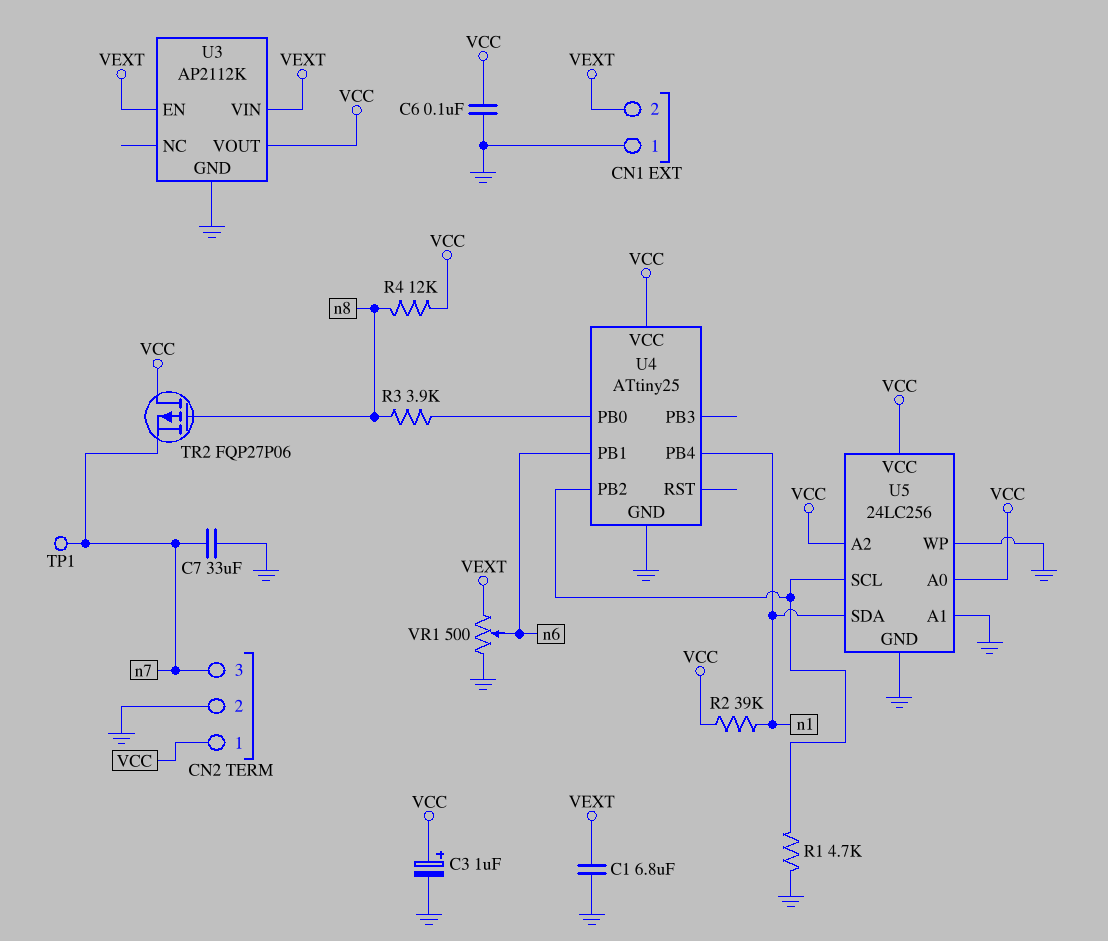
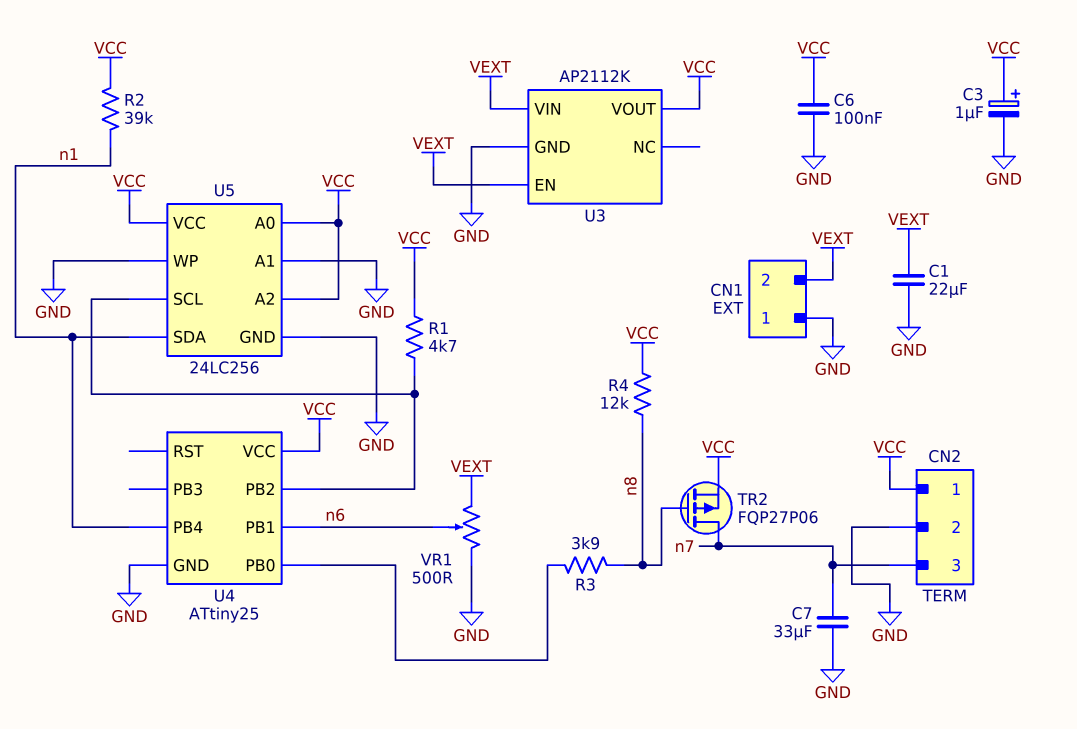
C1: 6.8uF (GND, VEXT) -> 22uF (GND, VEXT)
R1: 4.7k (GND, U4/PB2) -> 4.7k (U4/PB2, VCC)
TP1: test point (n7) -> none
TR2: PMOS FQP27P06 (G n8, D VCC, S n7) -> PMOS FQP27P06 (G n8, D n7, S VCC)

